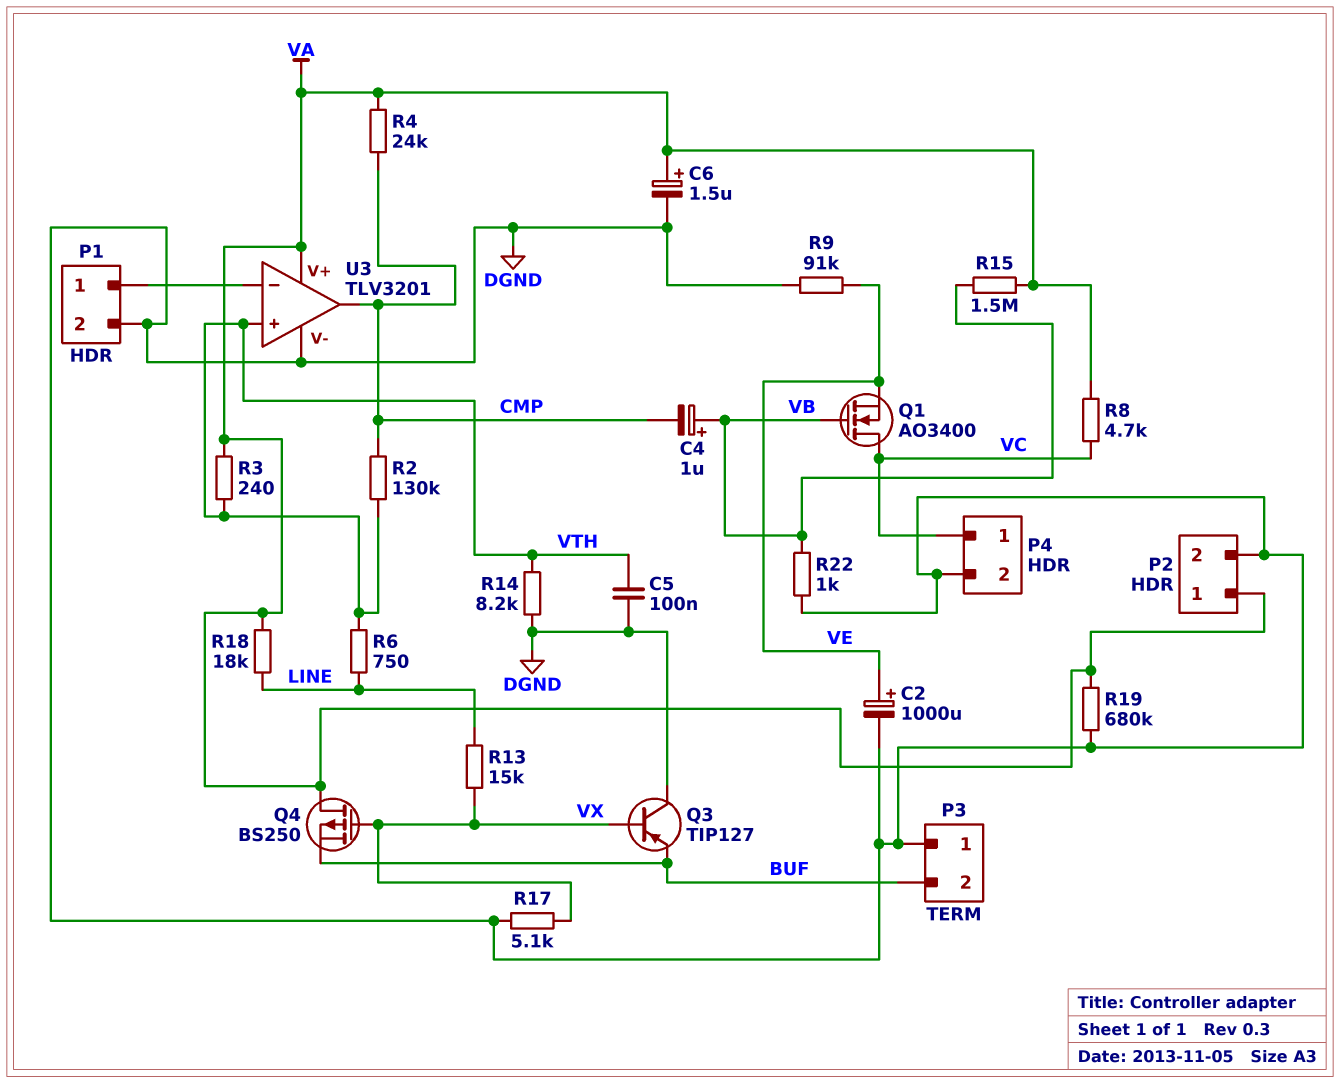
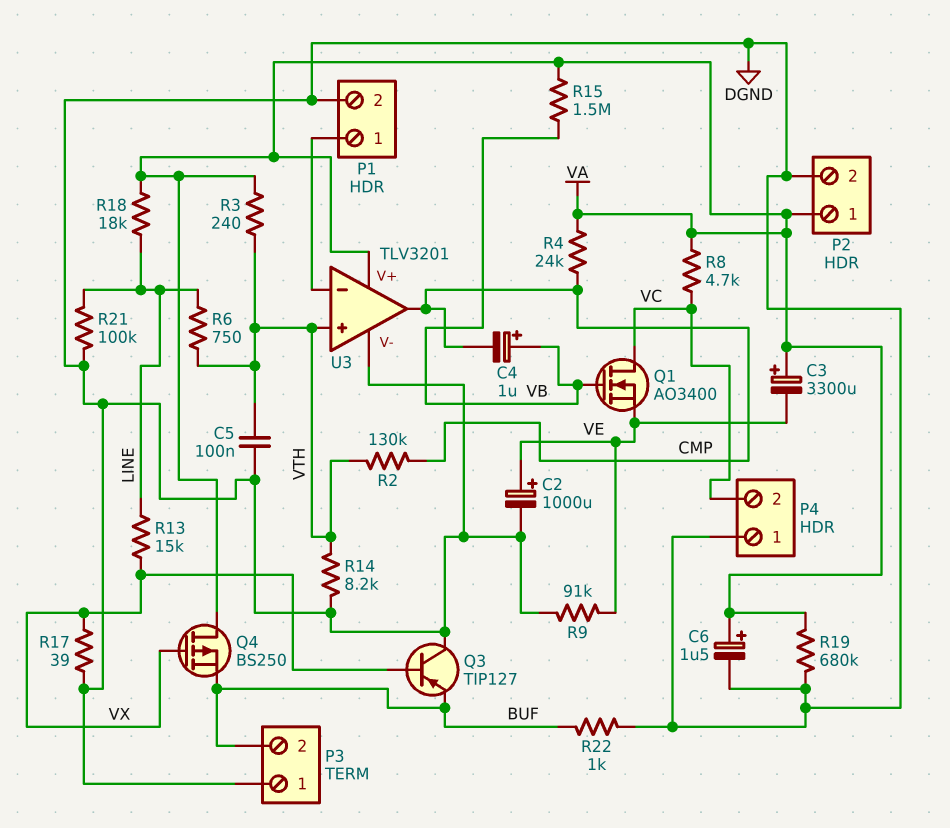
C3: none -> 3300uF (plus VA, minus VE)
P4 pin 1: VC -> DGND
P4 pin 2: DGND -> VC
R17: 5.1k (DGND, VX) -> 39 (DGND, VX)
R21: none -> 100k (DGND, LINE)
R22: 1k (DGND, VB) -> 1k (BUF, DGND)

